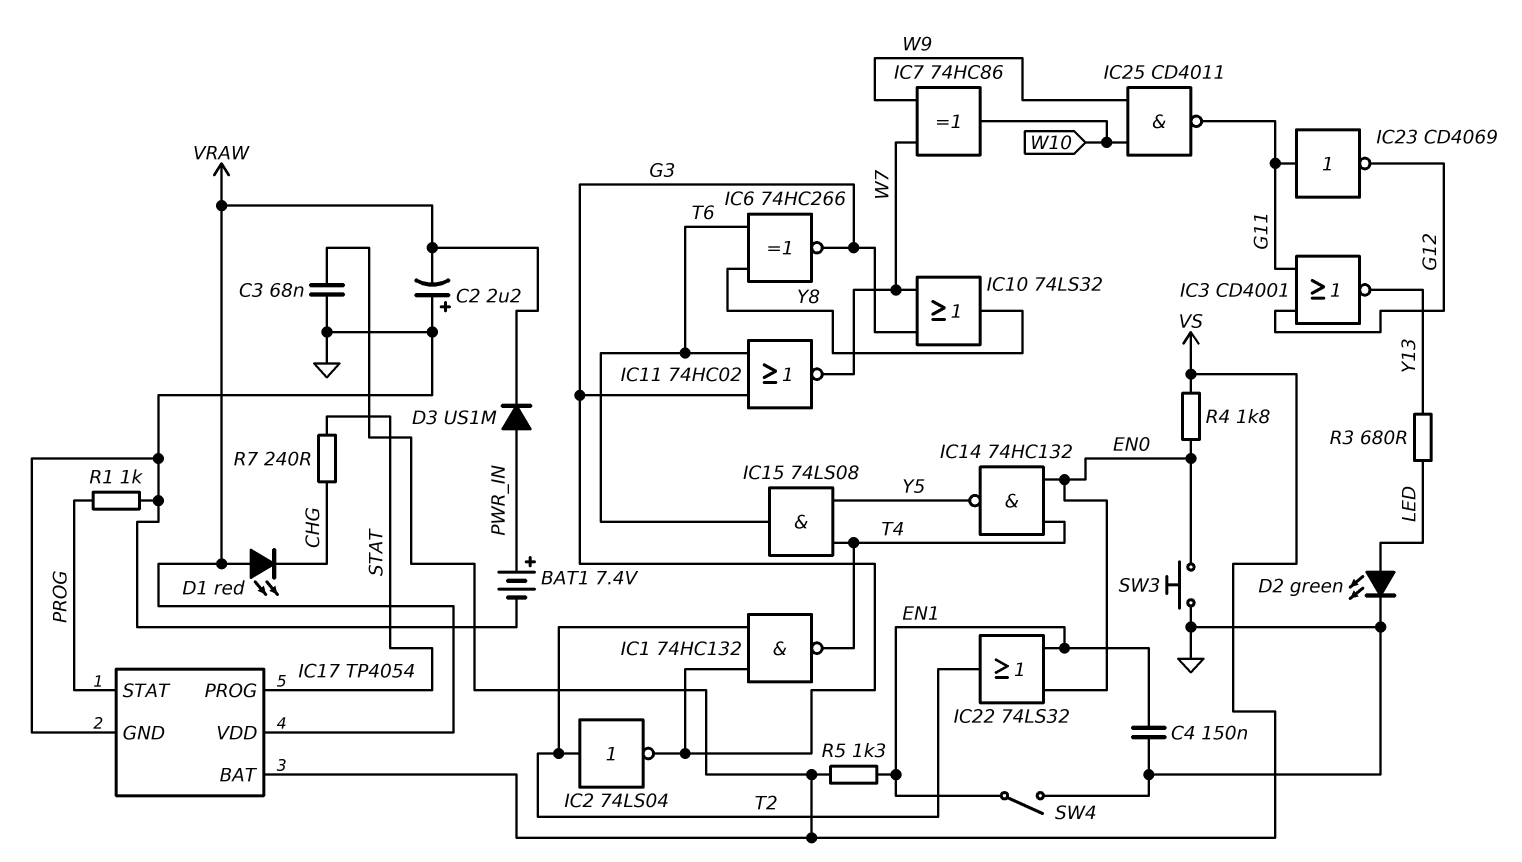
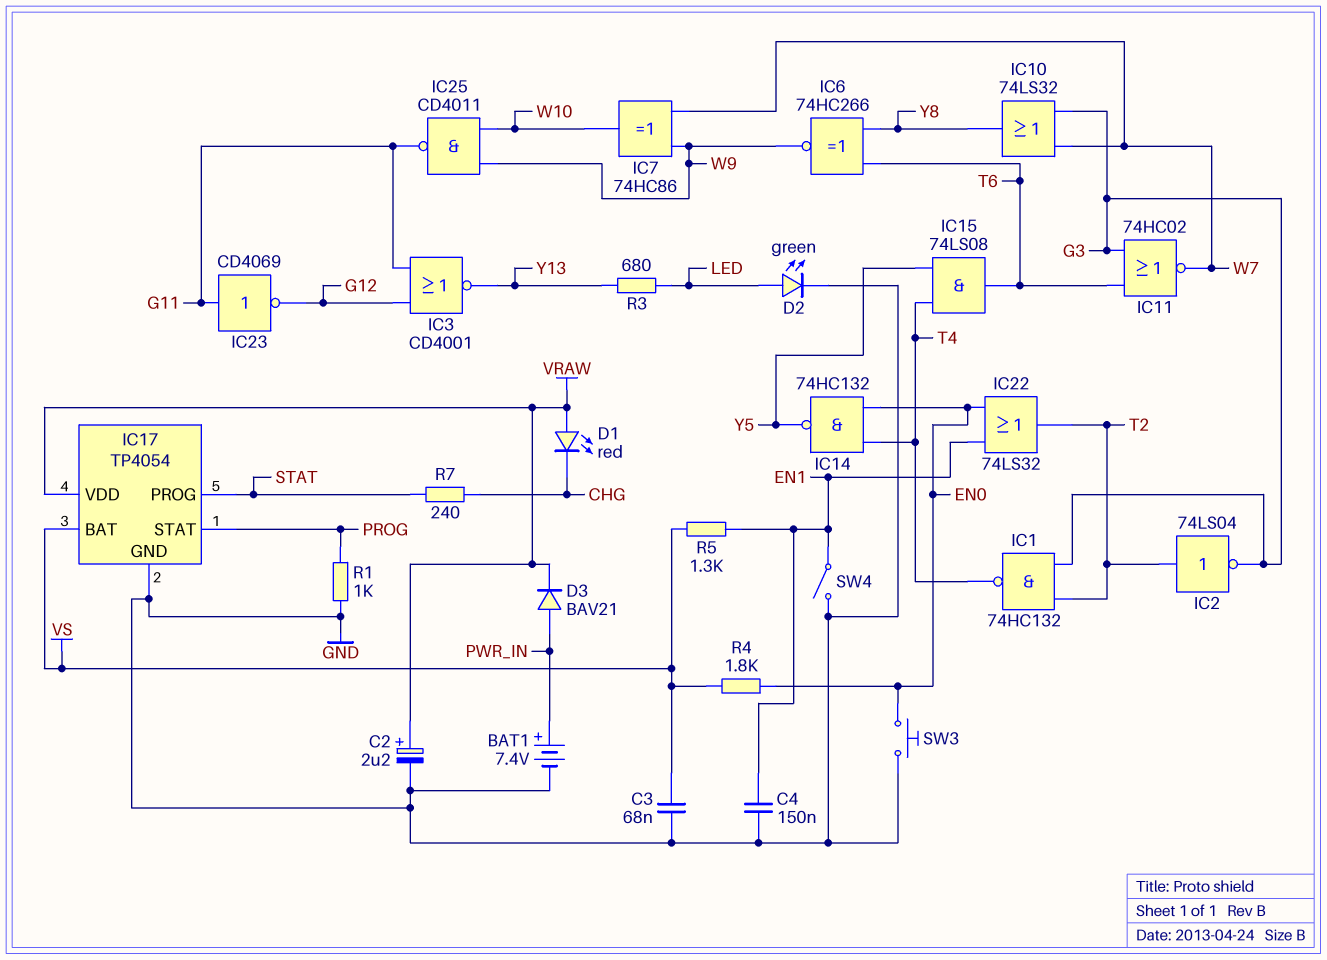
C2: 2.2uF (plus GND, minus VRAW) -> 2.2uF (plus VRAW, minus GND)
D3: diode US1M (A PWR_IN, K VRAW) -> diode BAV21 (A PWR_IN, K VRAW)
IC6: XNOR 74HC266 (in T6, in Y8, out G3) -> XNOR 74HC266 (in T6, in Y8, out W9)

